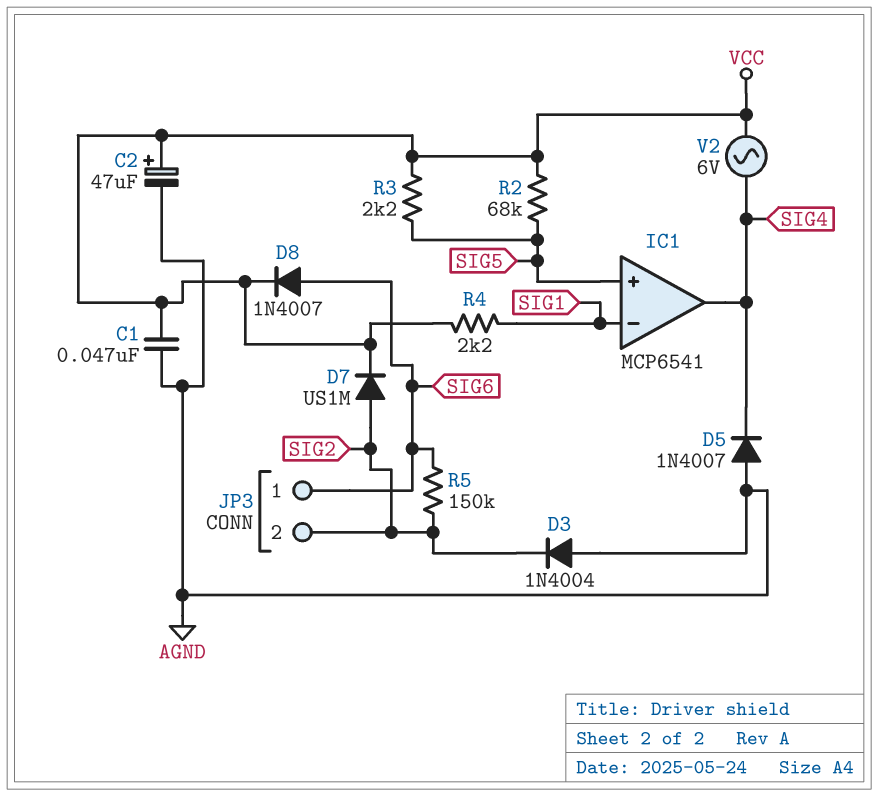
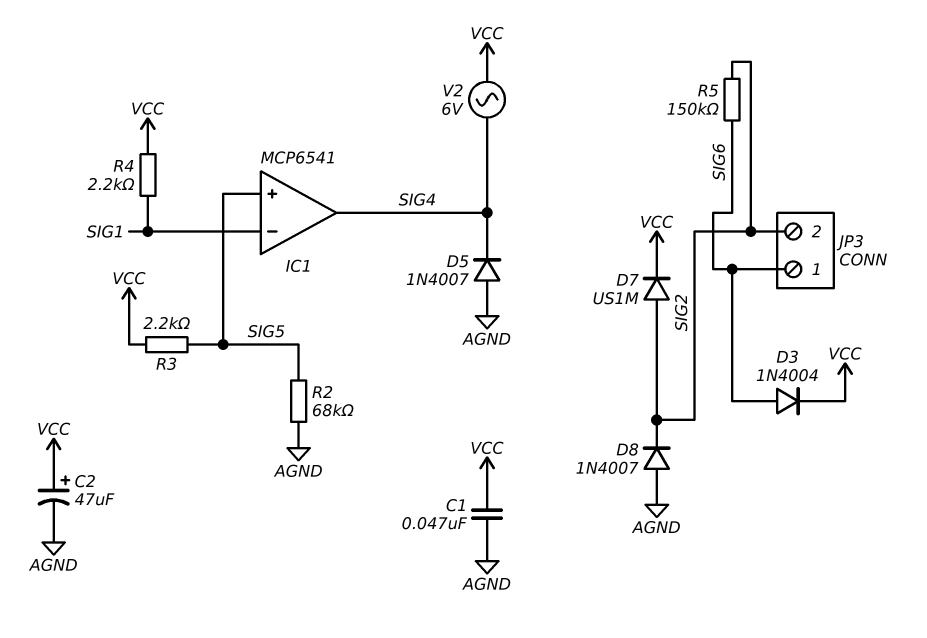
D3: diode 1N4004 (A AGND, K SIG2) -> diode 1N4004 (A SIG6, K VCC)
D8: diode 1N4007 (A SIG6, K VCC) -> diode 1N4007 (A AGND, K SIG2)
R2: 68k (SIG5, VCC) -> 68k (AGND, SIG5)

